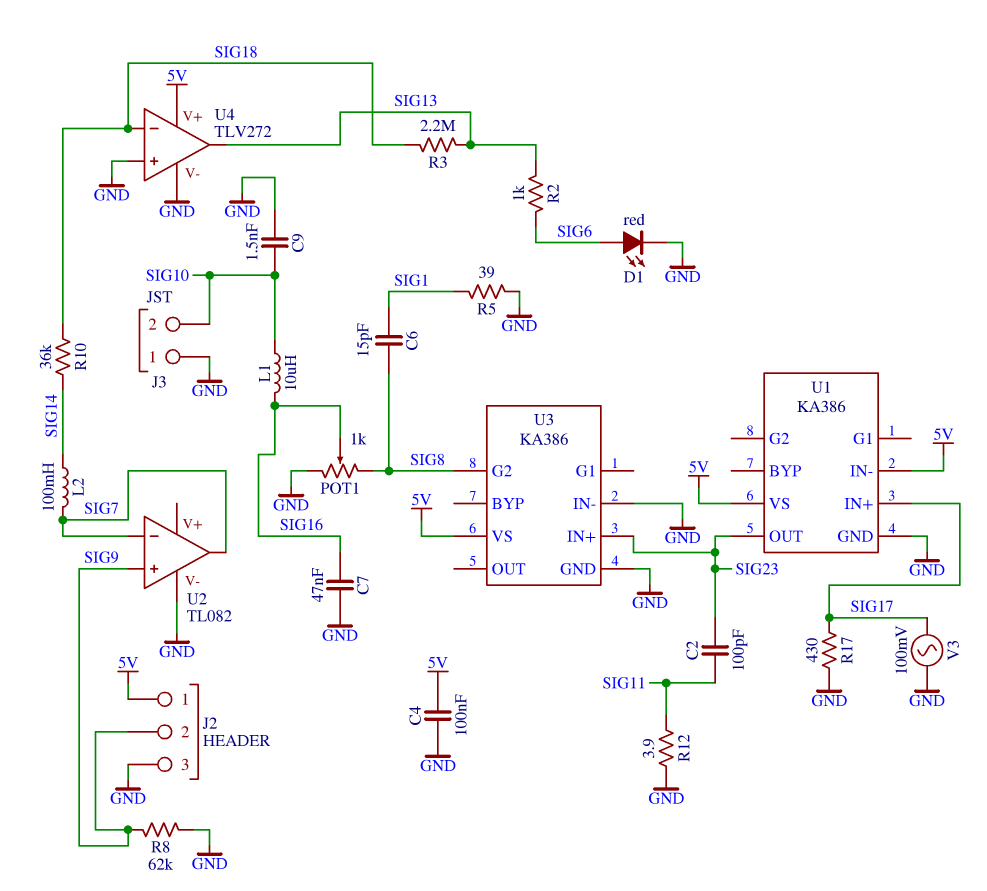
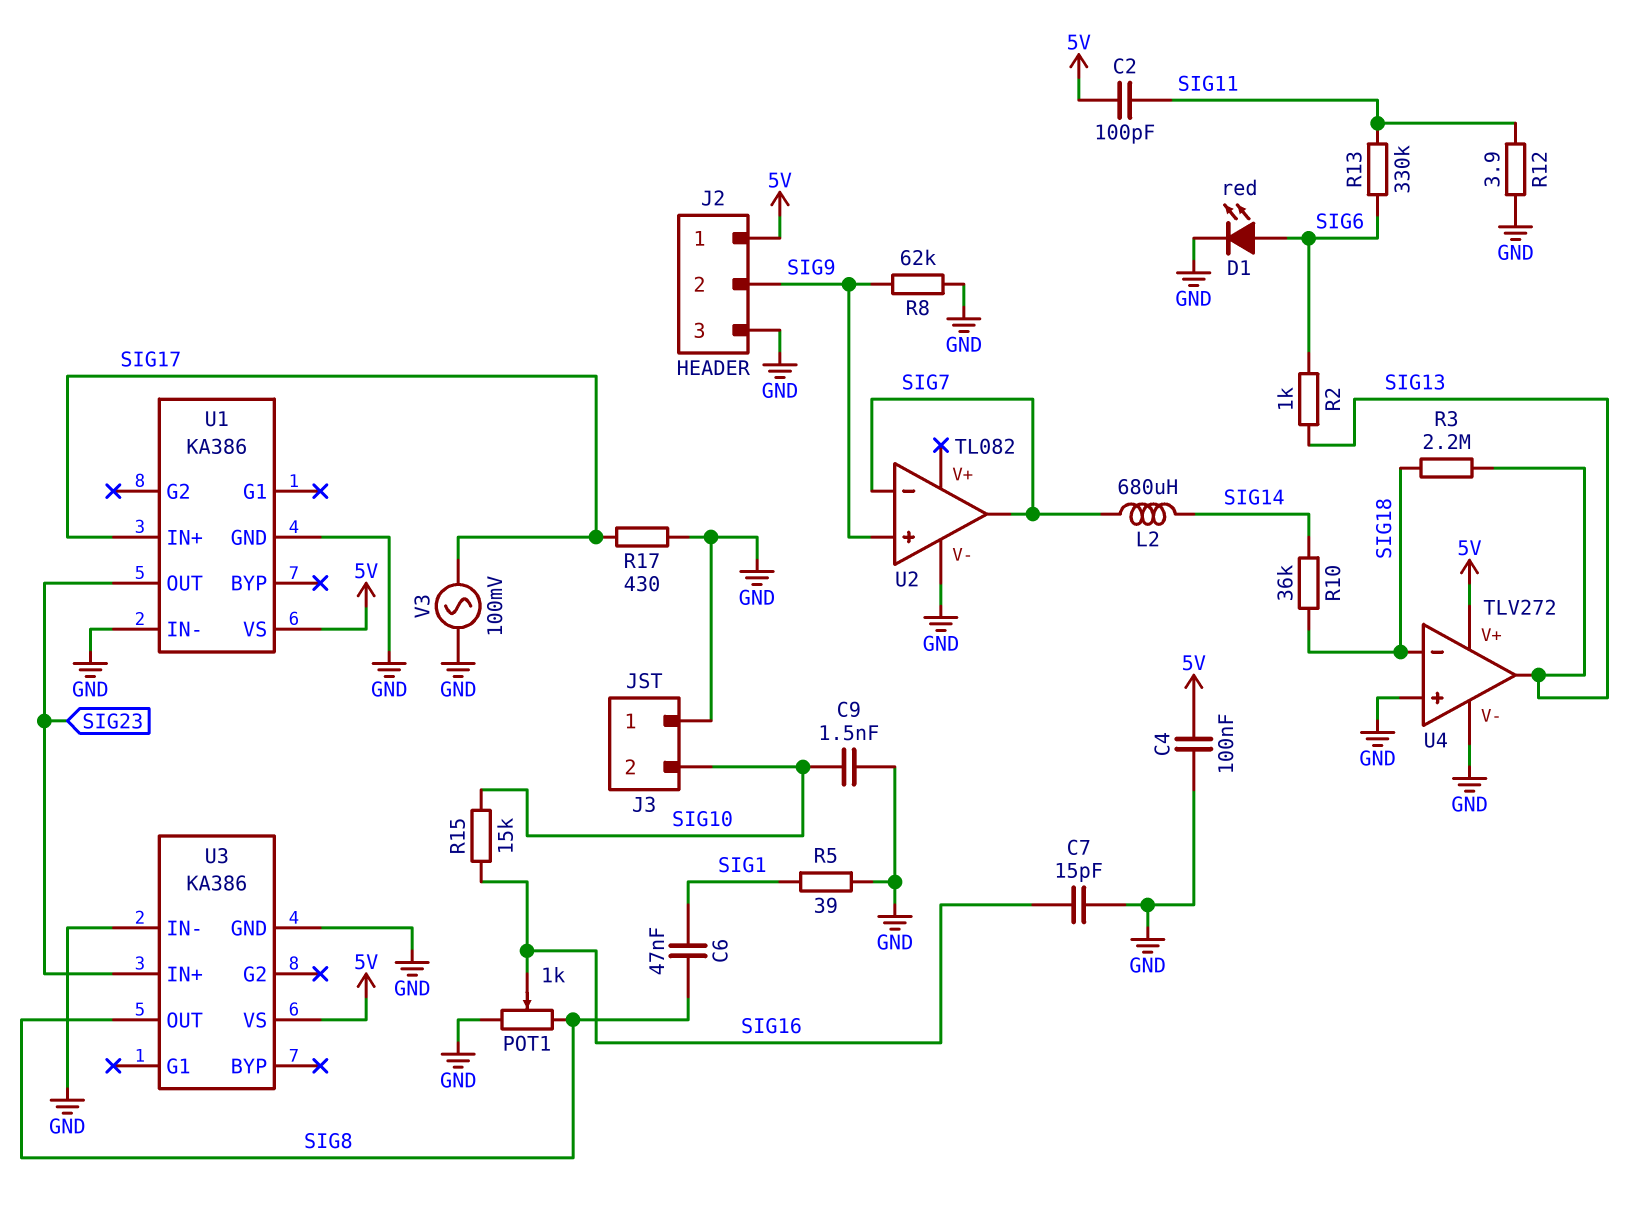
C2: 100pF (SIG11, SIG23) -> 100pF (5V, SIG11)
C6: 15pF (SIG1, SIG8) -> 47nF (SIG1, SIG8)
C7: 47nF (GND, SIG16) -> 15pF (GND, SIG16)
L1: 10uH (SIG10, SIG16) -> none
L2: 100mH (SIG7, SIG14) -> 680uH (SIG7, SIG14)
R13: none -> 330k (SIG6, SIG11)
R15: none -> 15k (SIG10, SIG16)
U1 pin IN-: 5V -> GND
U3 pin G2: SIG8 -> none
U3 pin OUT: none -> SIG8

